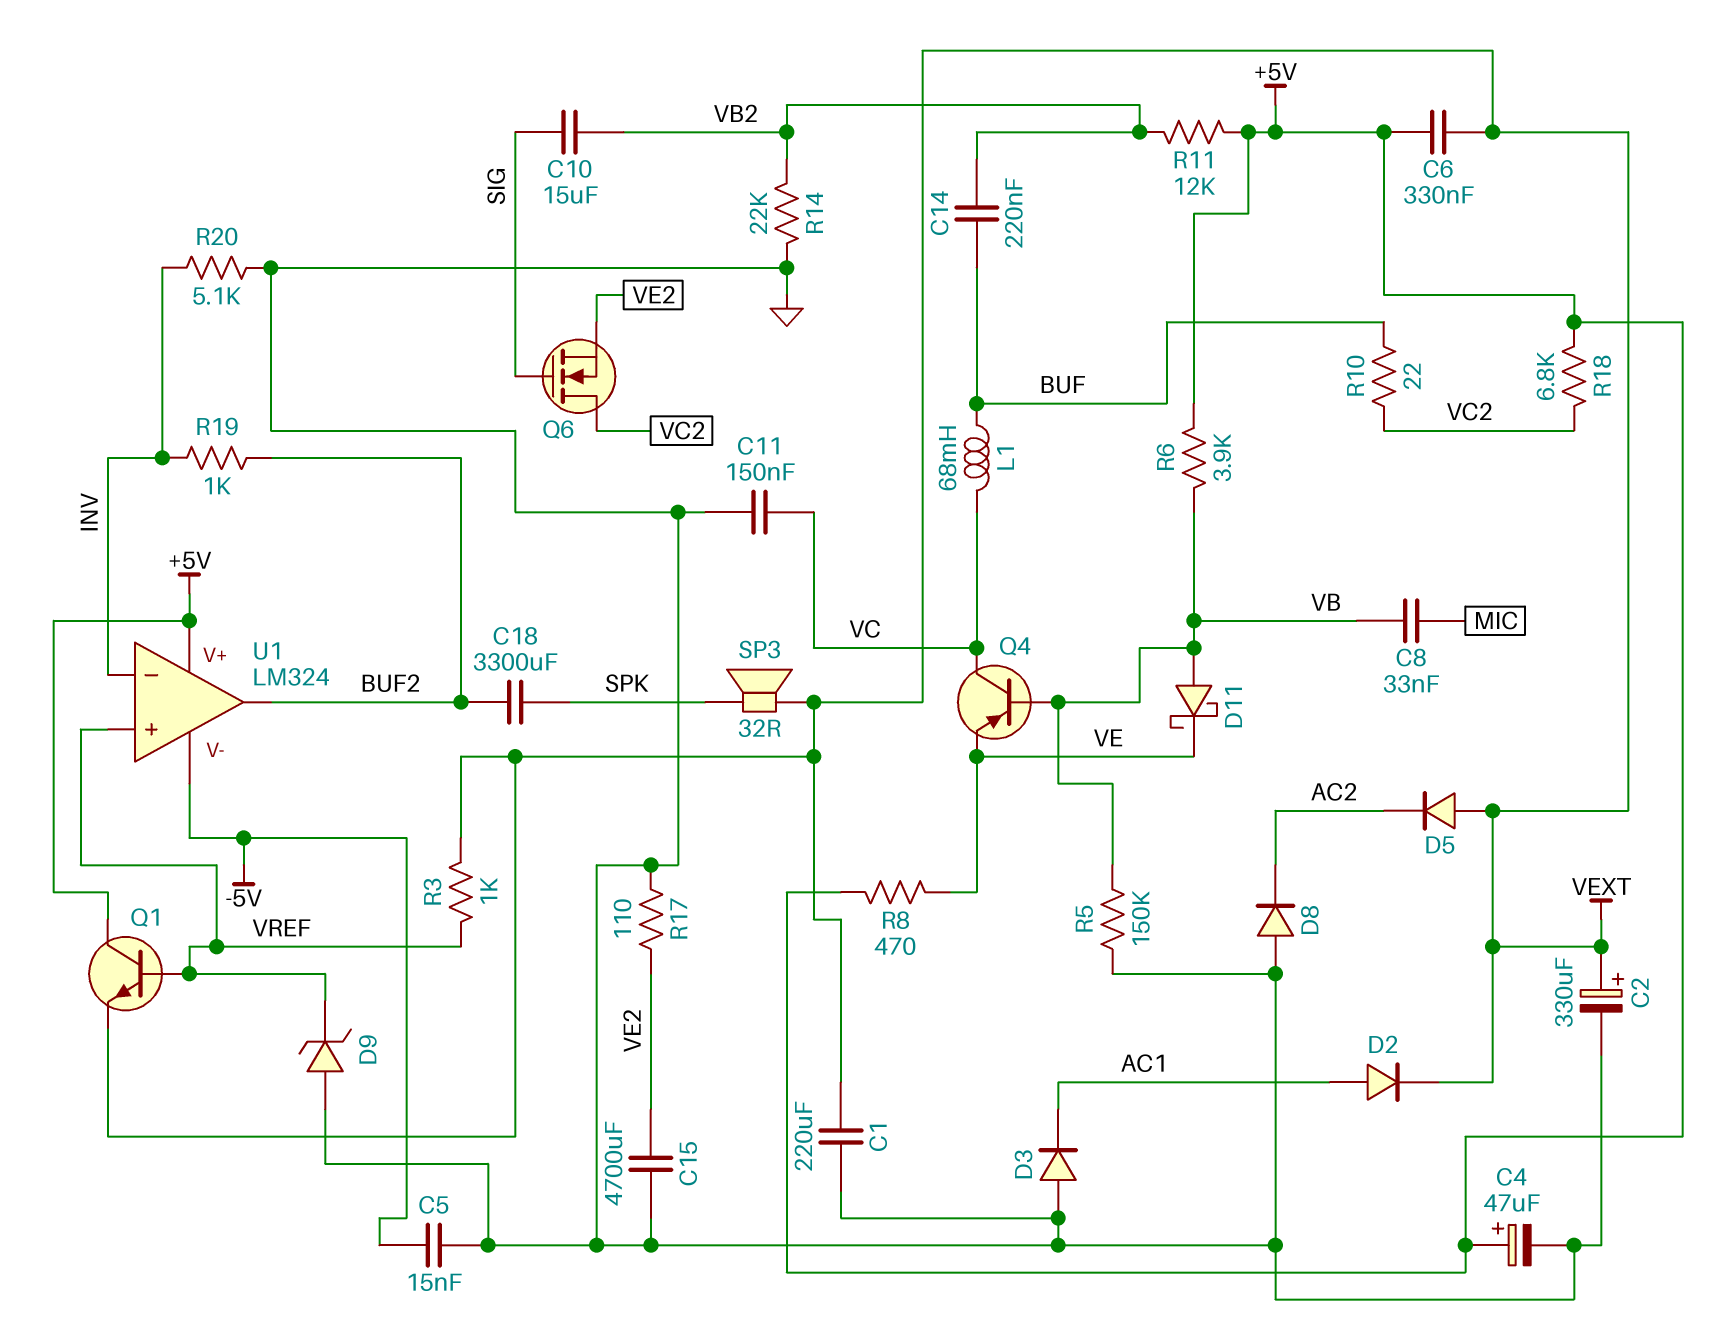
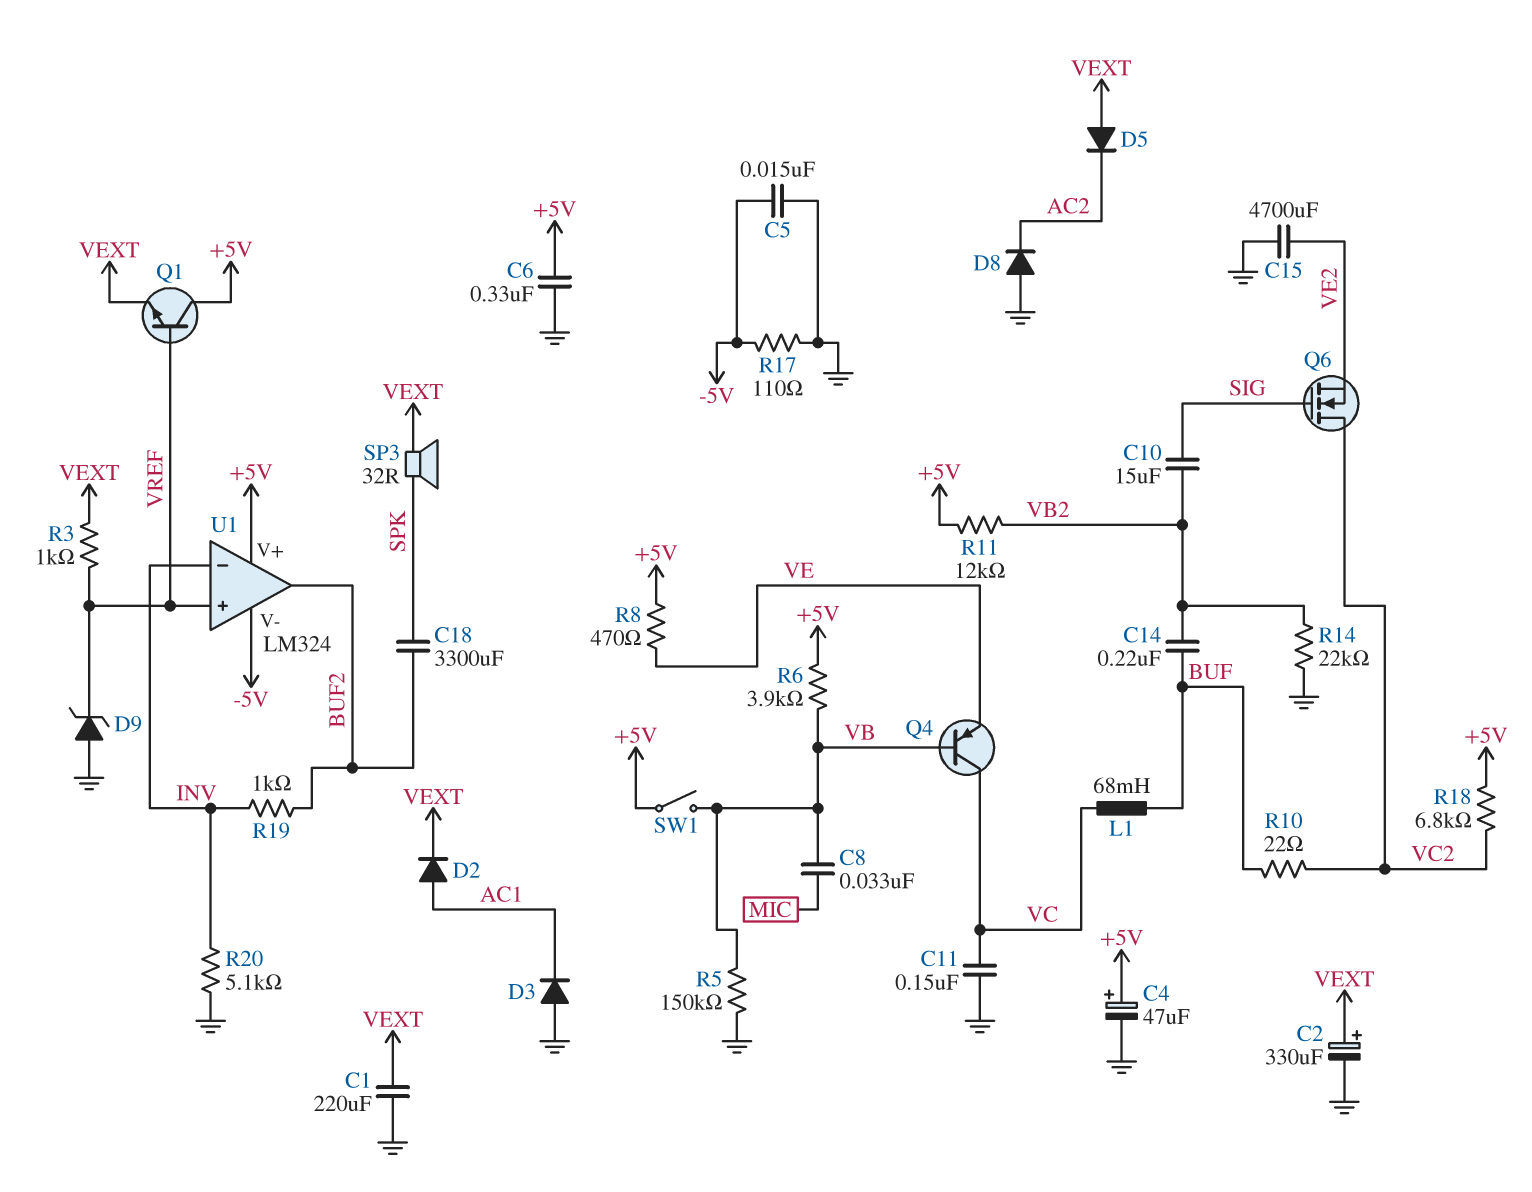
C6: 330nF (+5V, VEXT) -> 330nF (+5V, GND)
D11: schottky (A VB, K VE) -> none
R17: 110 (GND, VE2) -> 110 (-5V, GND)
SW1: none -> switch (+5V, VB)

